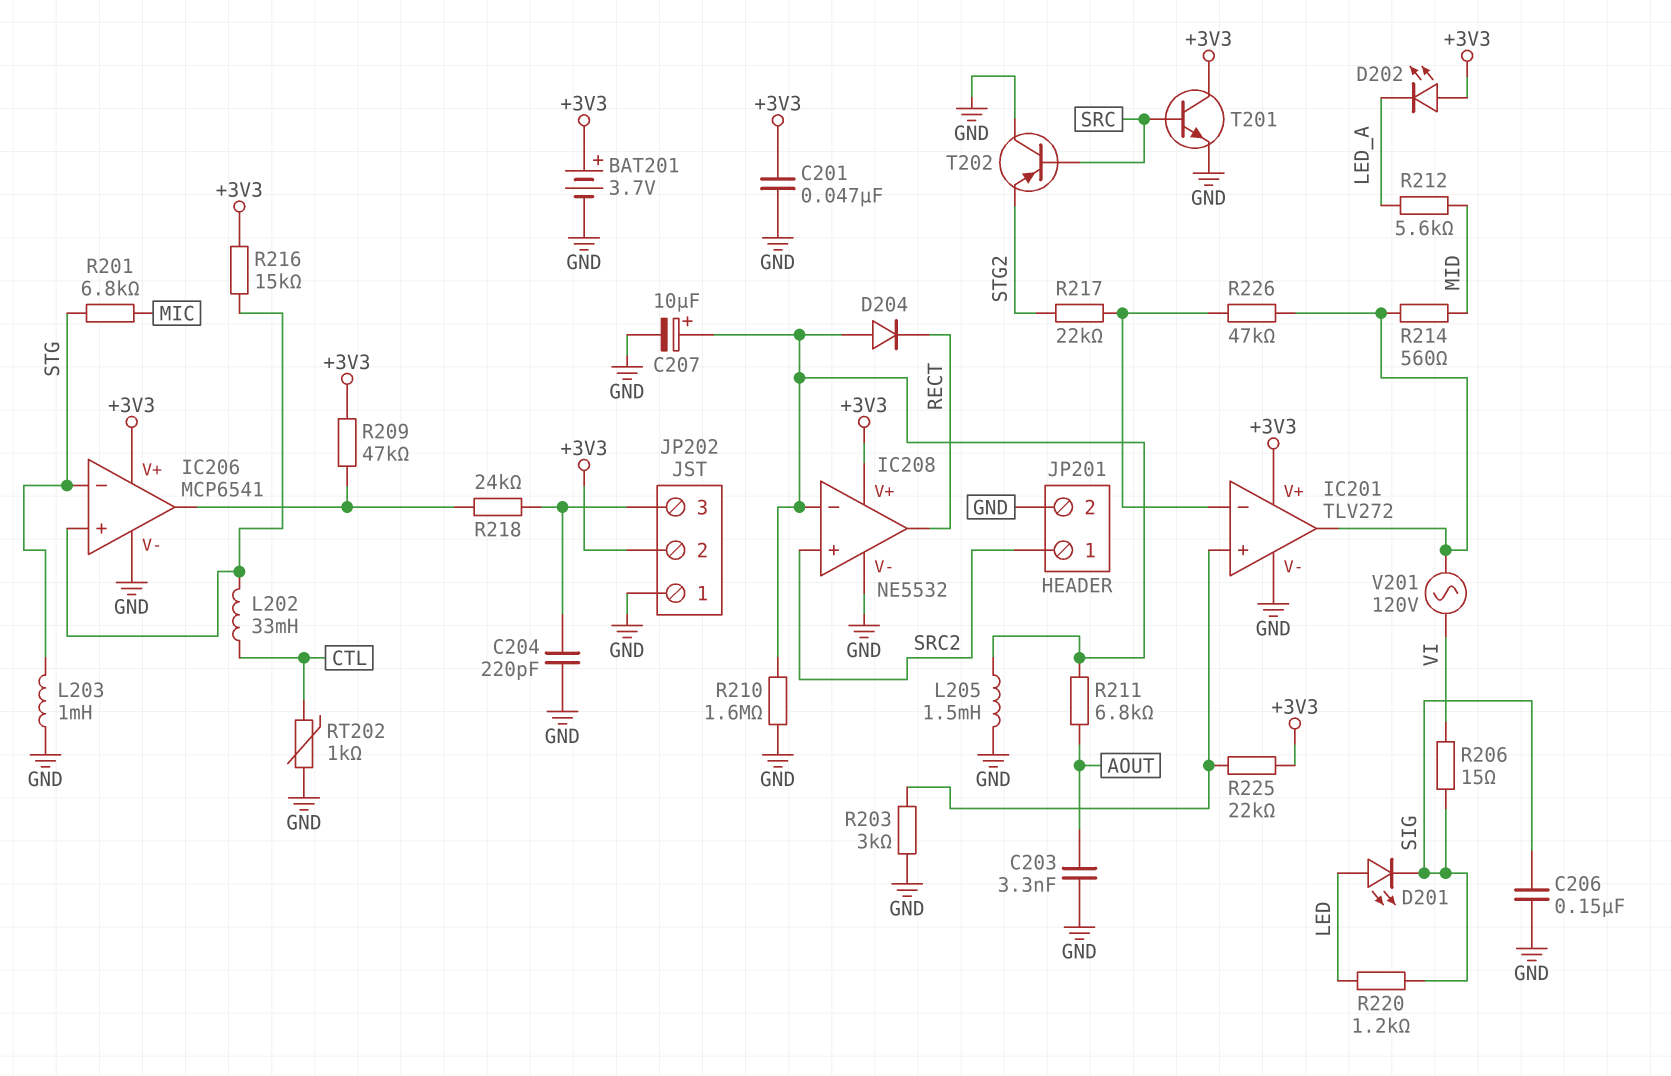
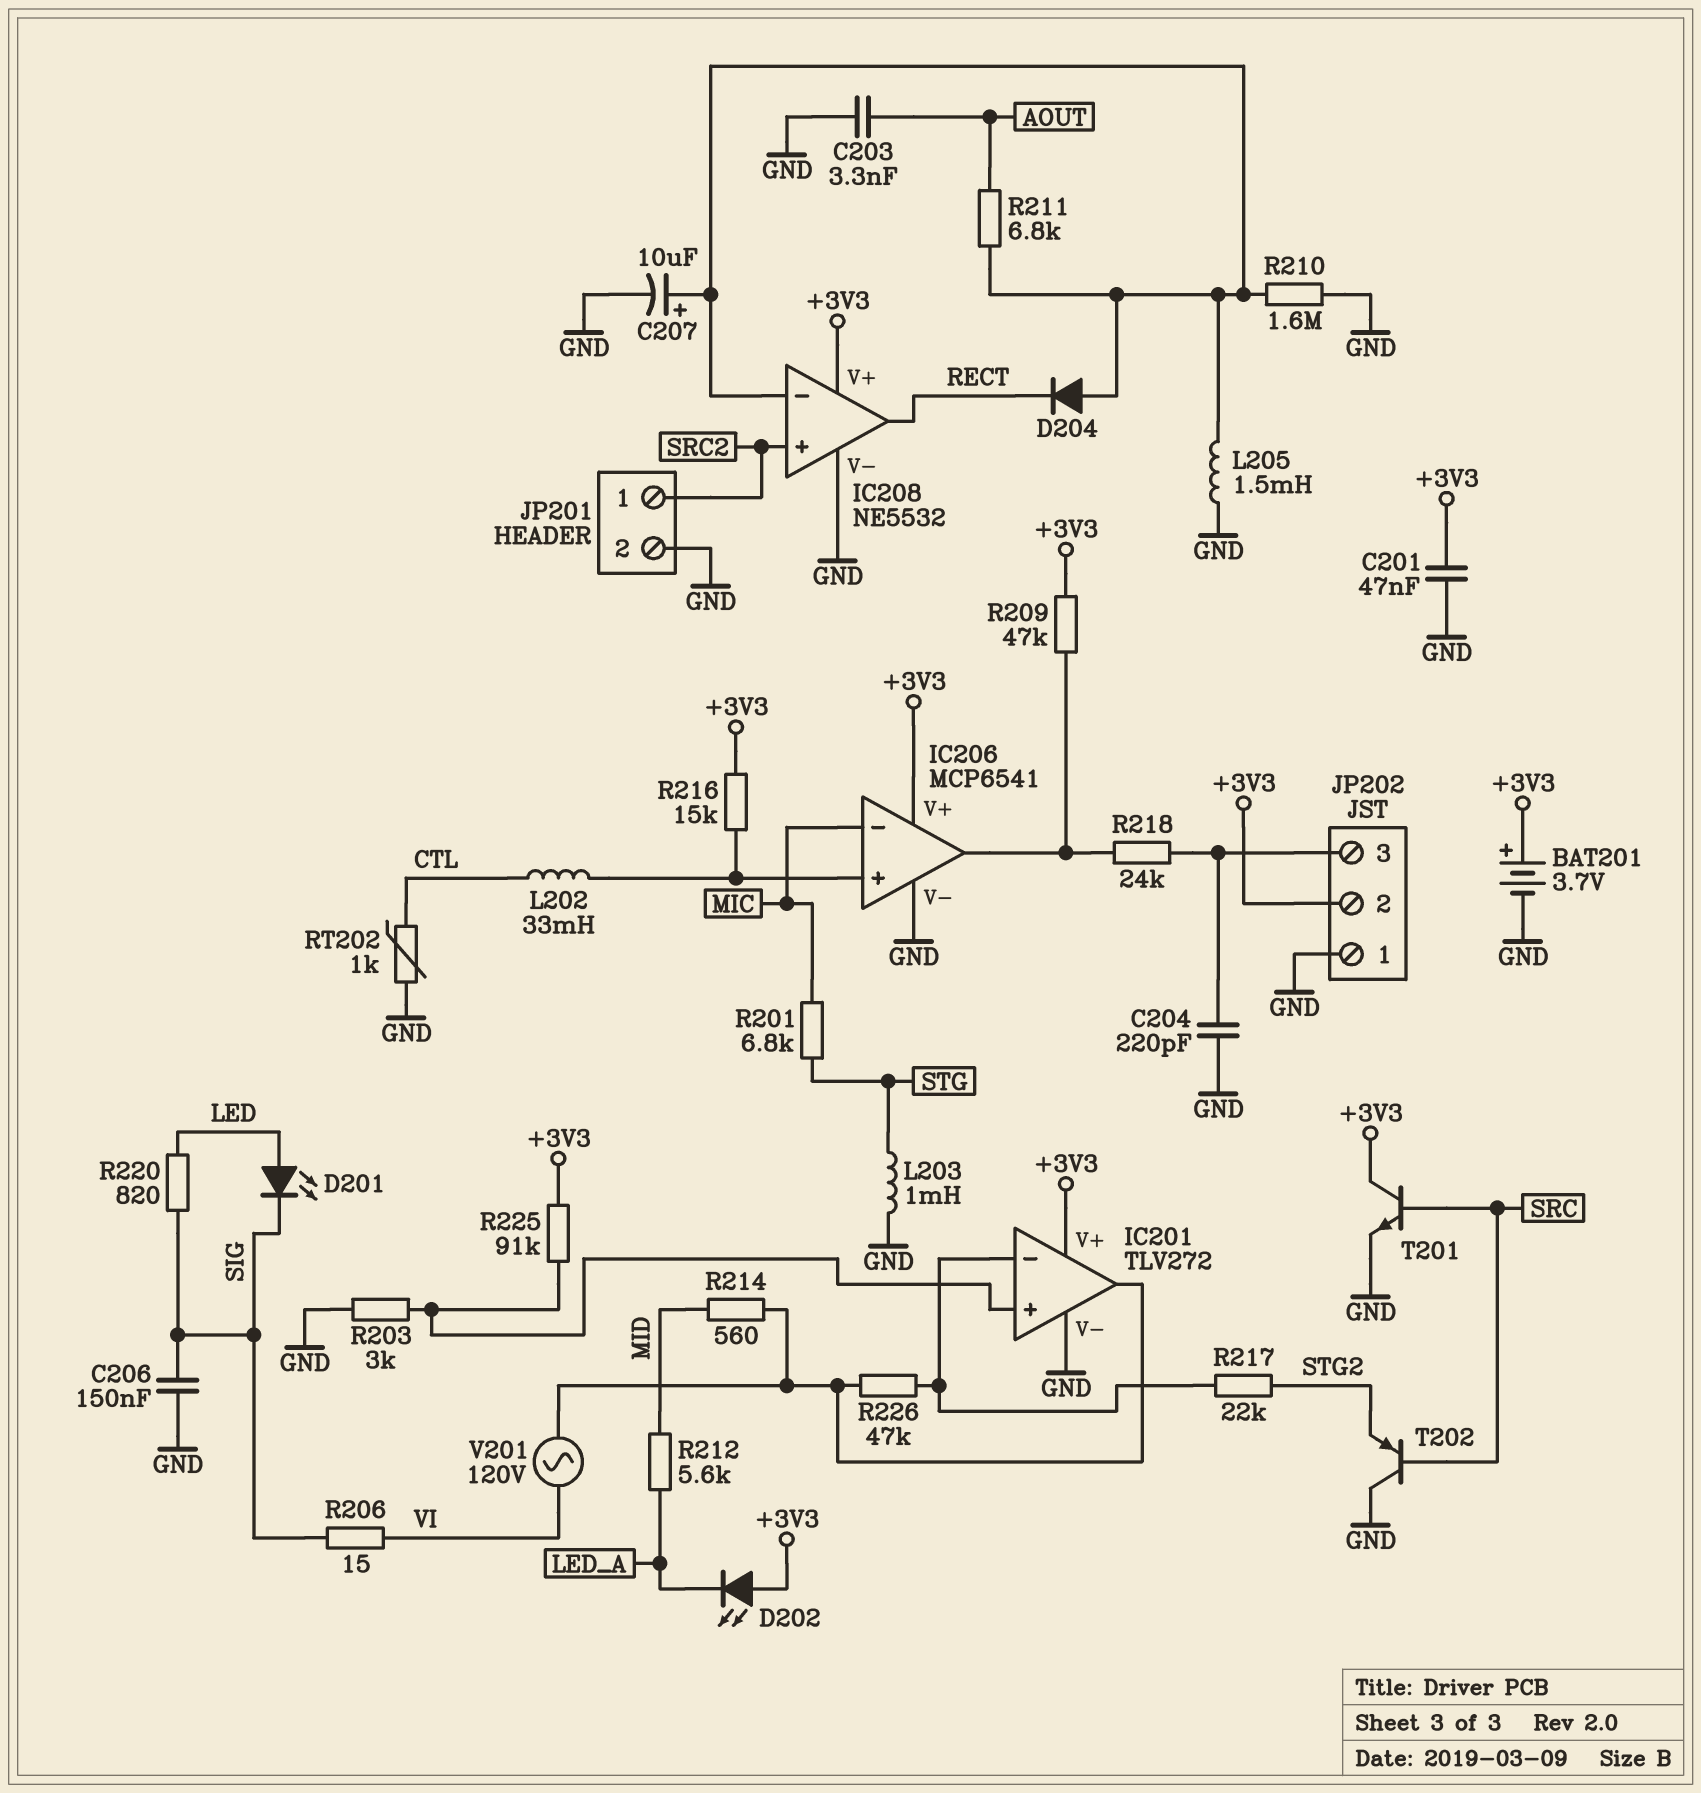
IC206 pin in-: STG -> MIC
R220: 1.2k (LED, SIG) -> 820 (LED, SIG)
R225: 22k (+3V3, IC201/in+) -> 91k (+3V3, IC201/in+)

